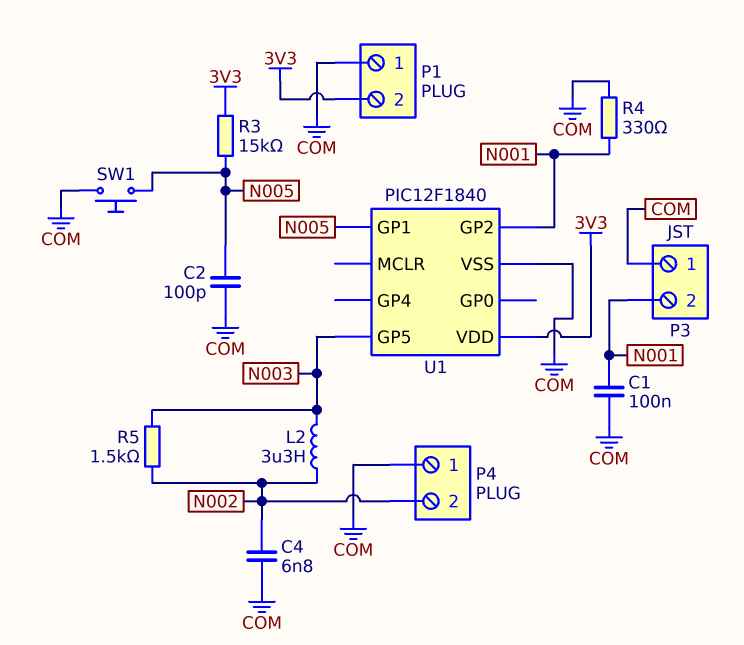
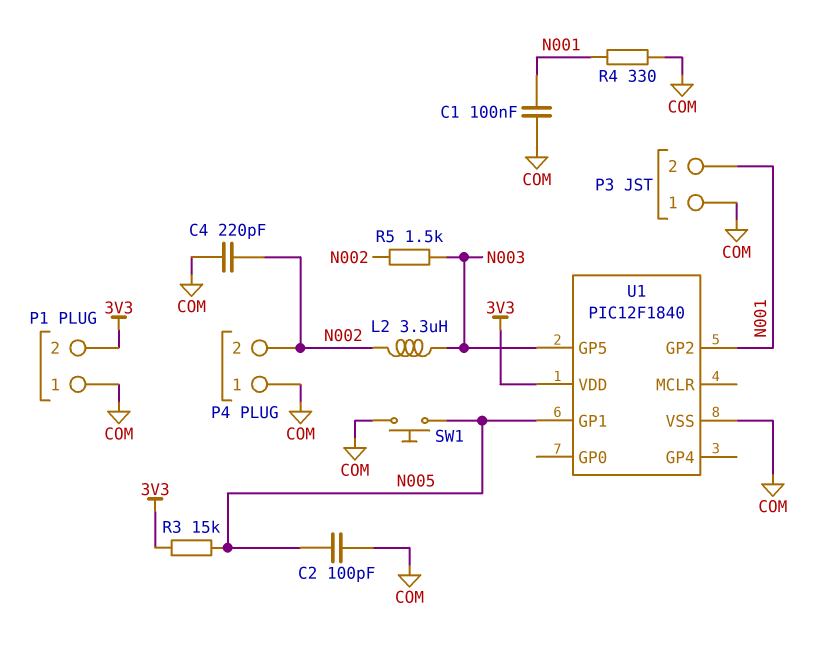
C4: 6.8nF (COM, N002) -> 220pF (COM, N002)

